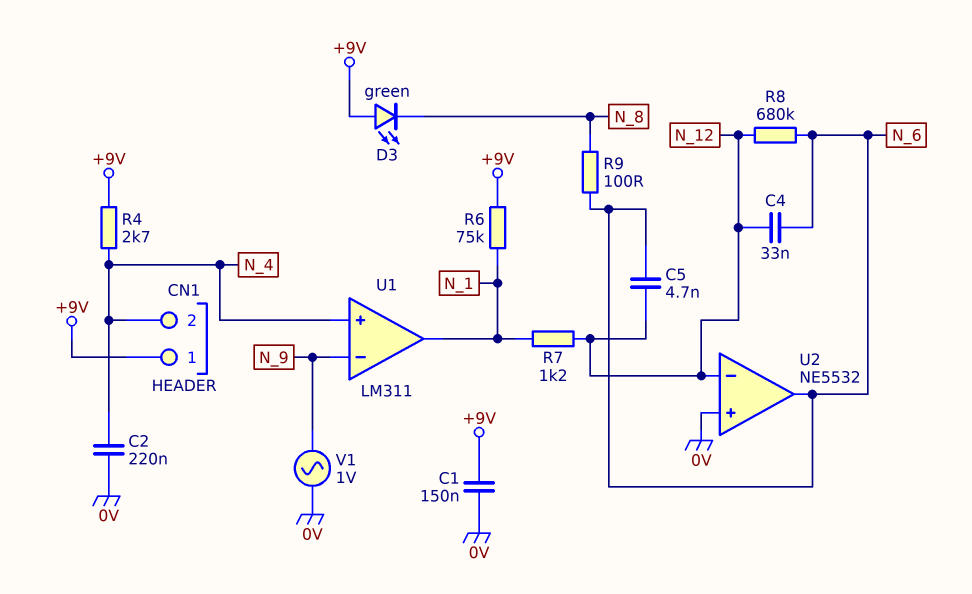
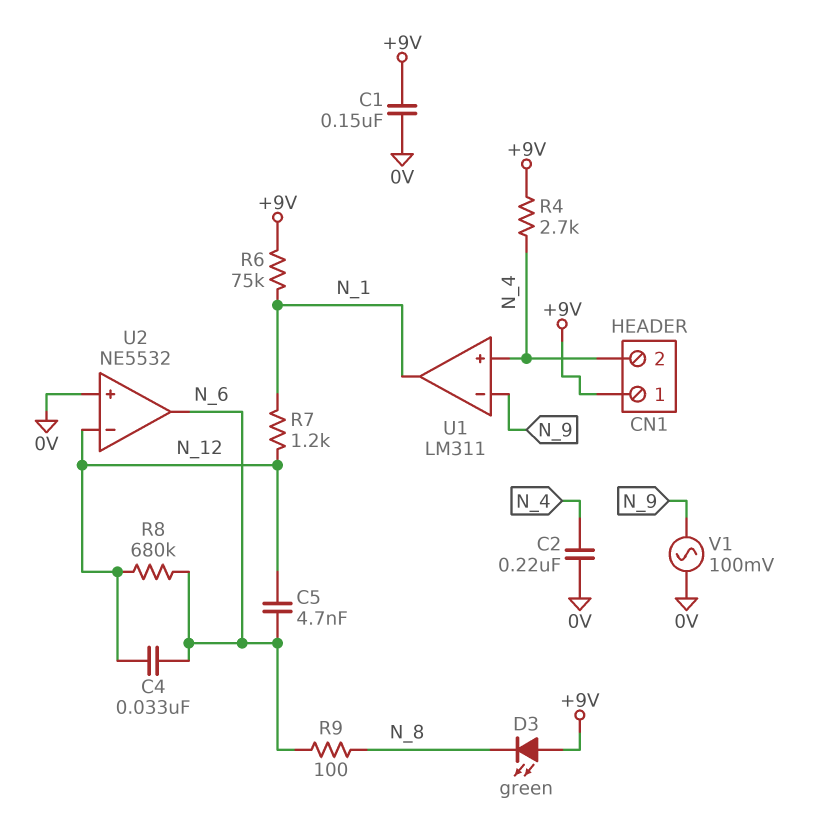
V1: AC 1V (0V, N_9) -> AC 100mV (0V, N_9)

